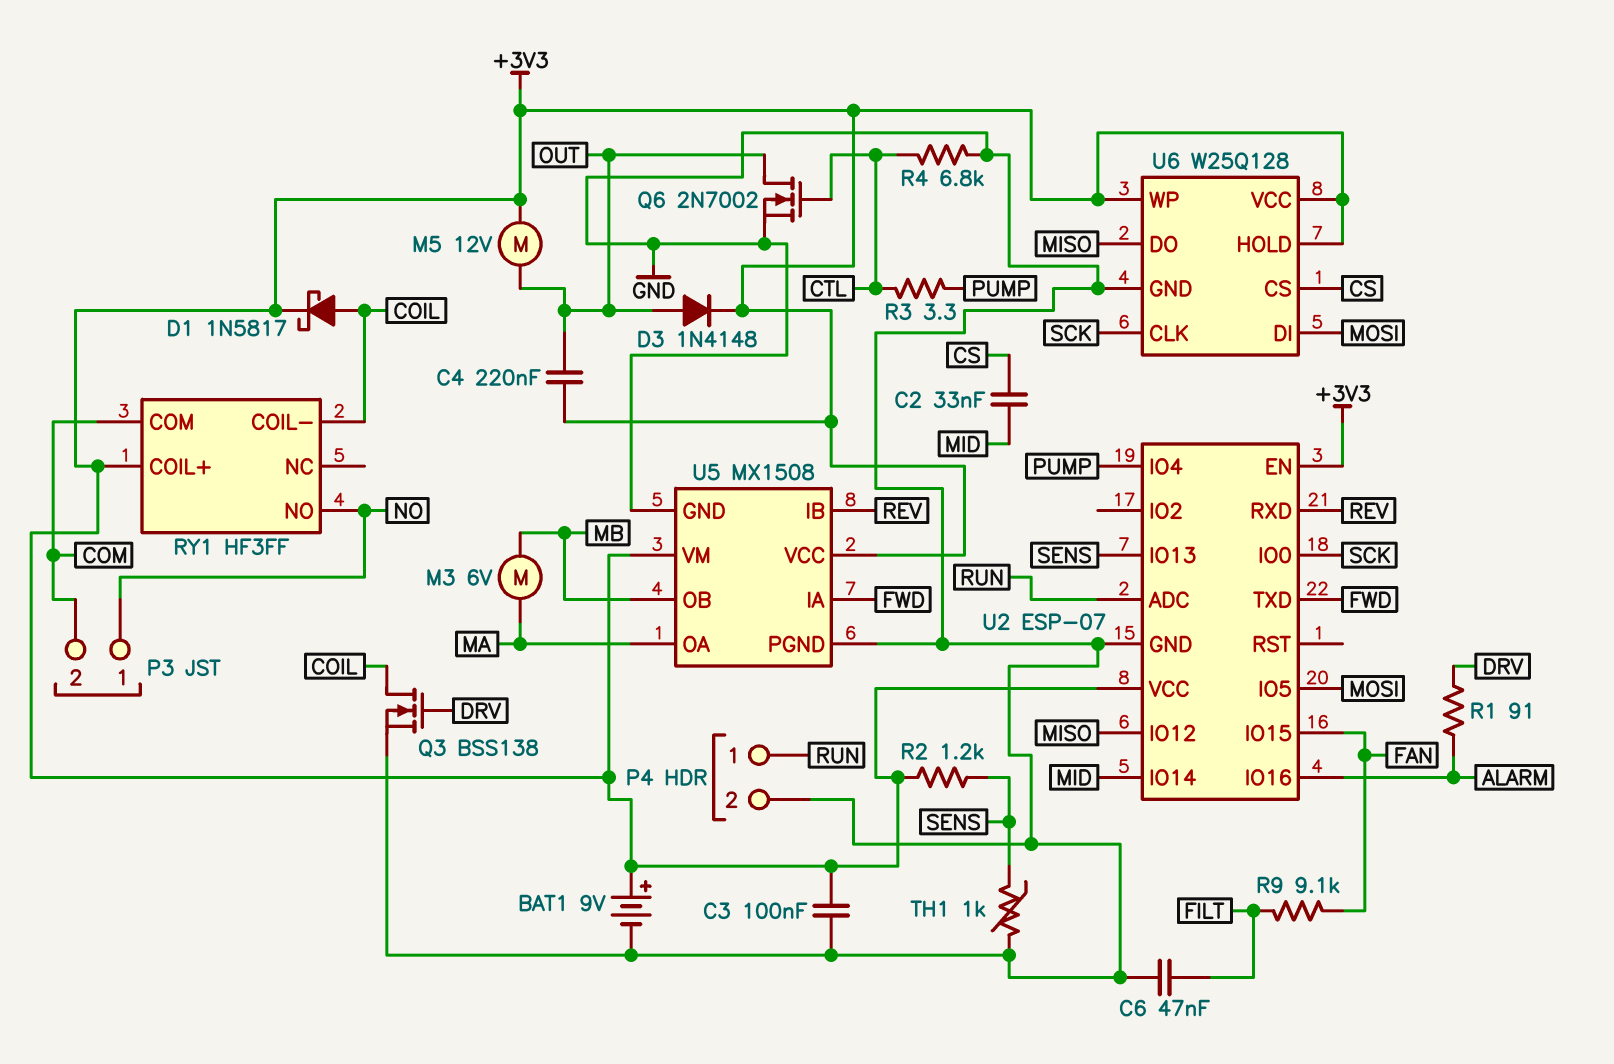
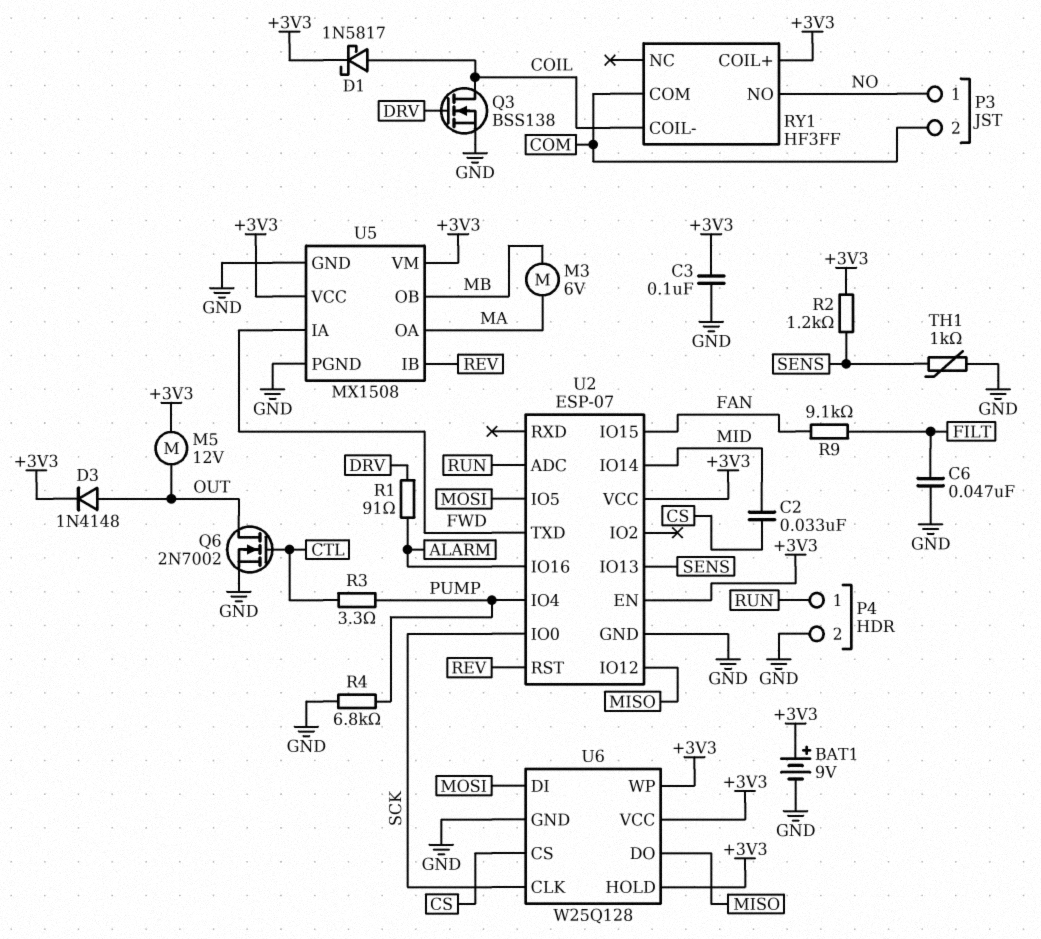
C4: 220nF (+3V3, OUT) -> none
R4: 6.8k (CTL, GND) -> 6.8k (GND, PUMP)
U2 pin RST: none -> REV
U2 pin RXD: REV -> none

